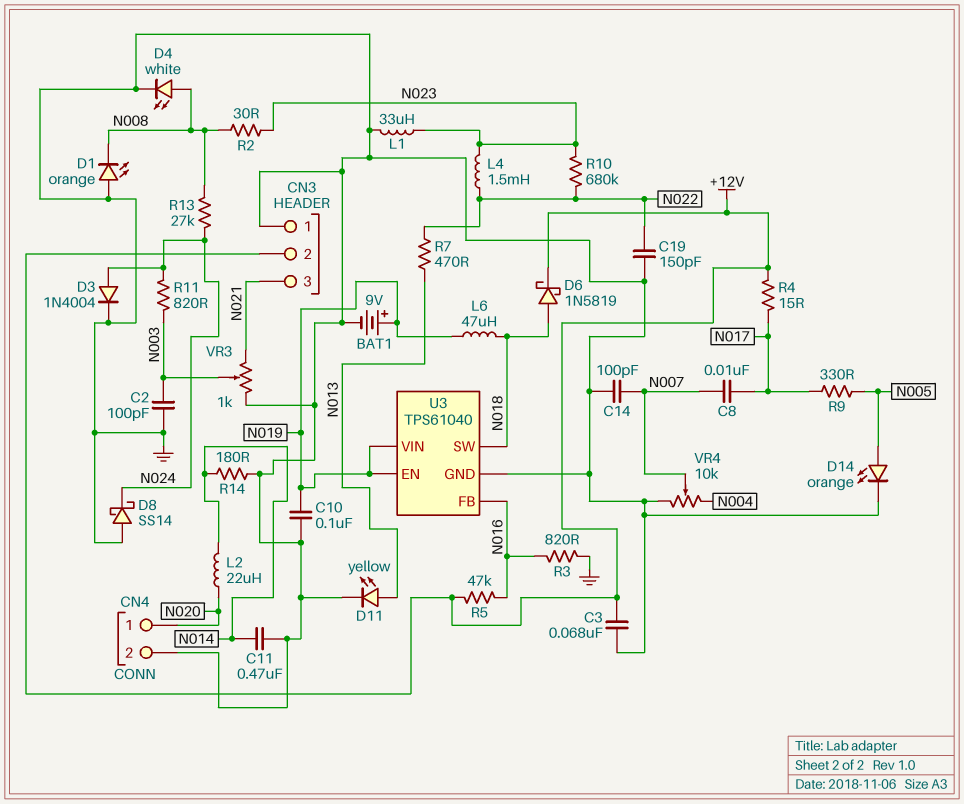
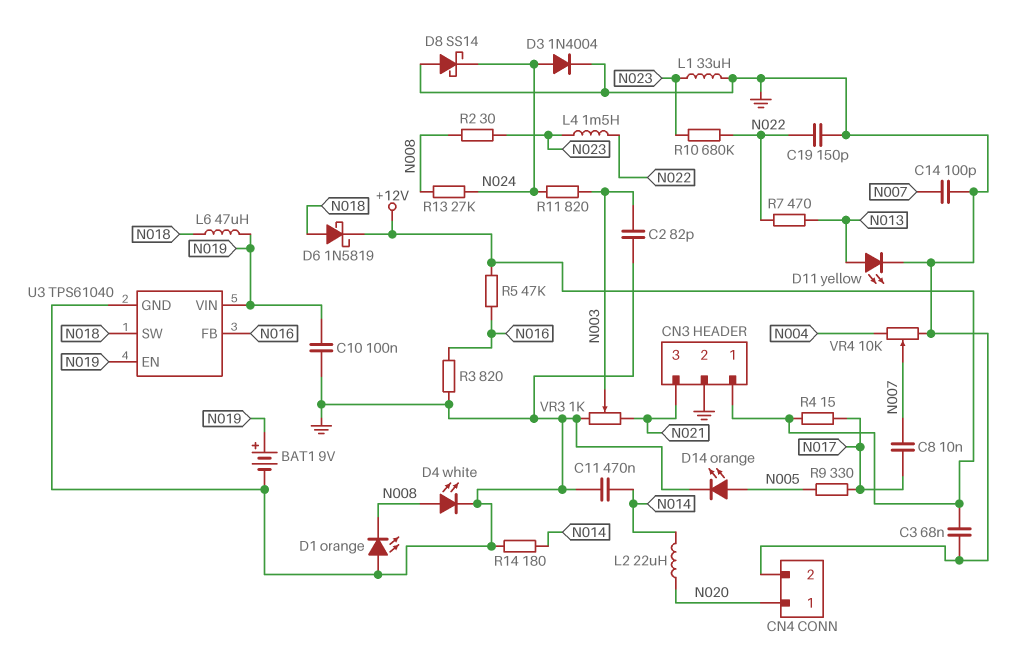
C2: 100pF (GND, N003) -> 82pF (GND, N003)
CN3 pin 1: GND -> +12V
CN3 pin 2: +12V -> GND

